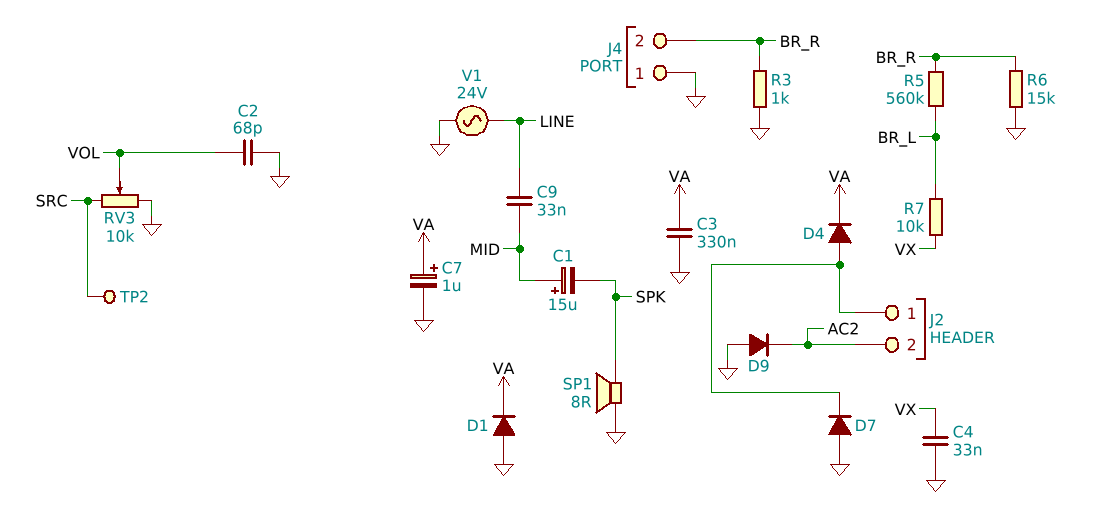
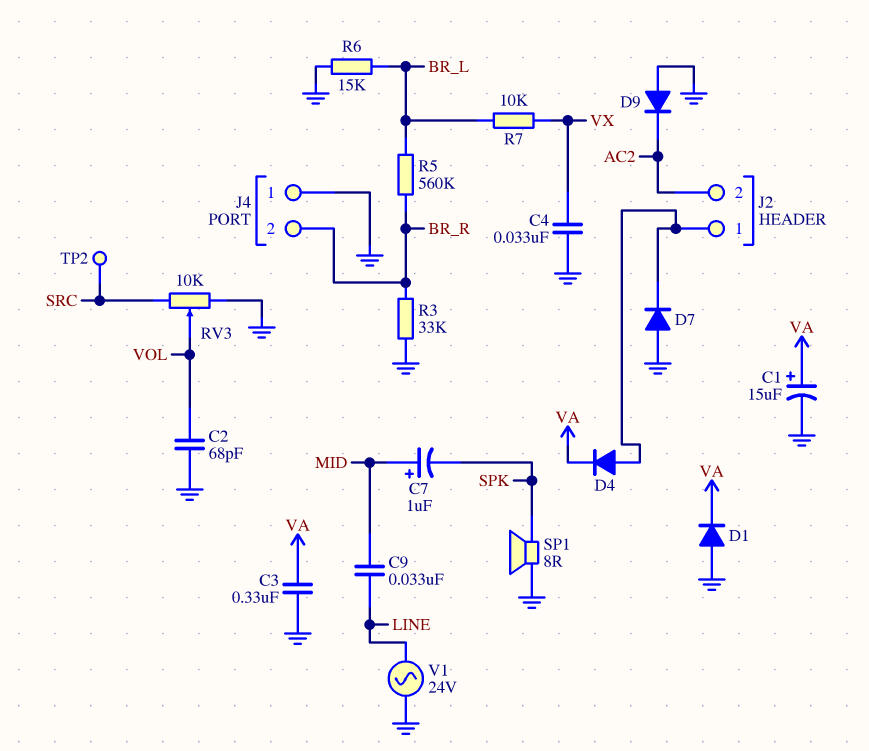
C1: 15uF (plus MID, minus SPK) -> 15uF (plus VA, minus GND)
C7: 1uF (plus VA, minus GND) -> 1uF (plus MID, minus SPK)
R3: 1k (BR_R, GND) -> 33k (BR_R, GND)
R6: 15k (BR_R, GND) -> 15k (BR_L, GND)

